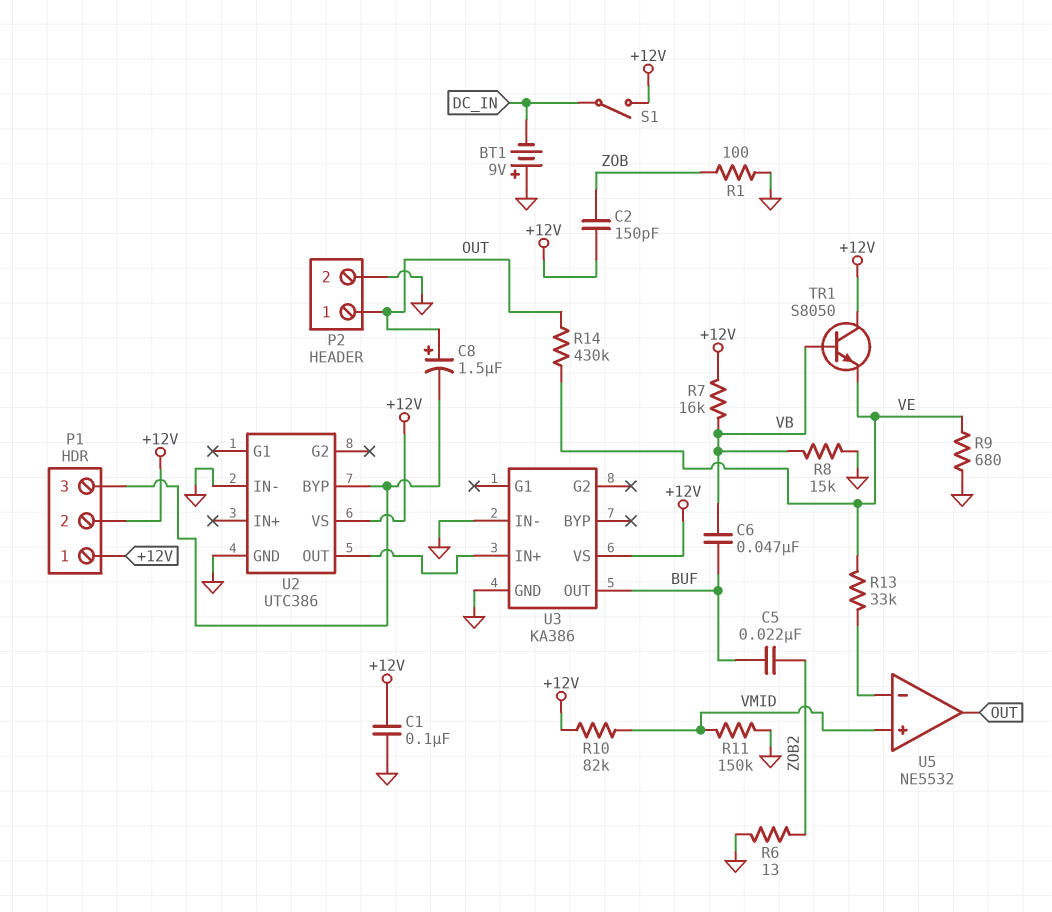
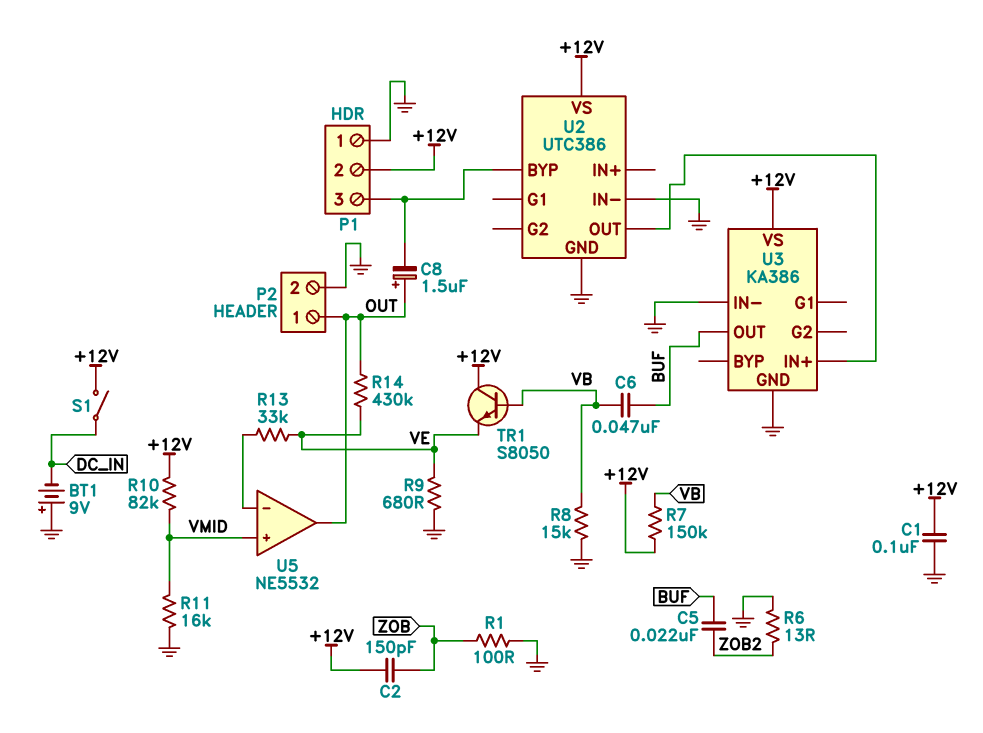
P1 pin 1: +12V -> GND
R7: 16k (+12V, VB) -> 150k (+12V, VB)
R11: 150k (GND, VMID) -> 16k (GND, VMID)

